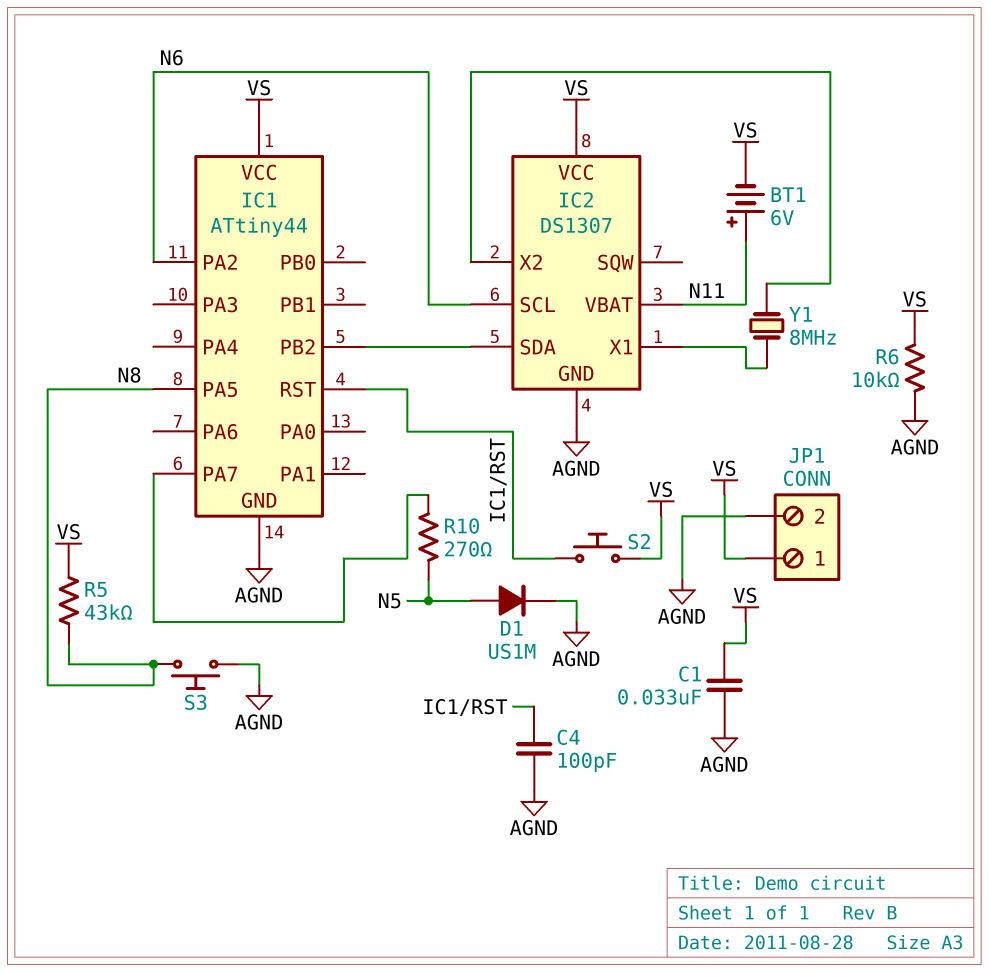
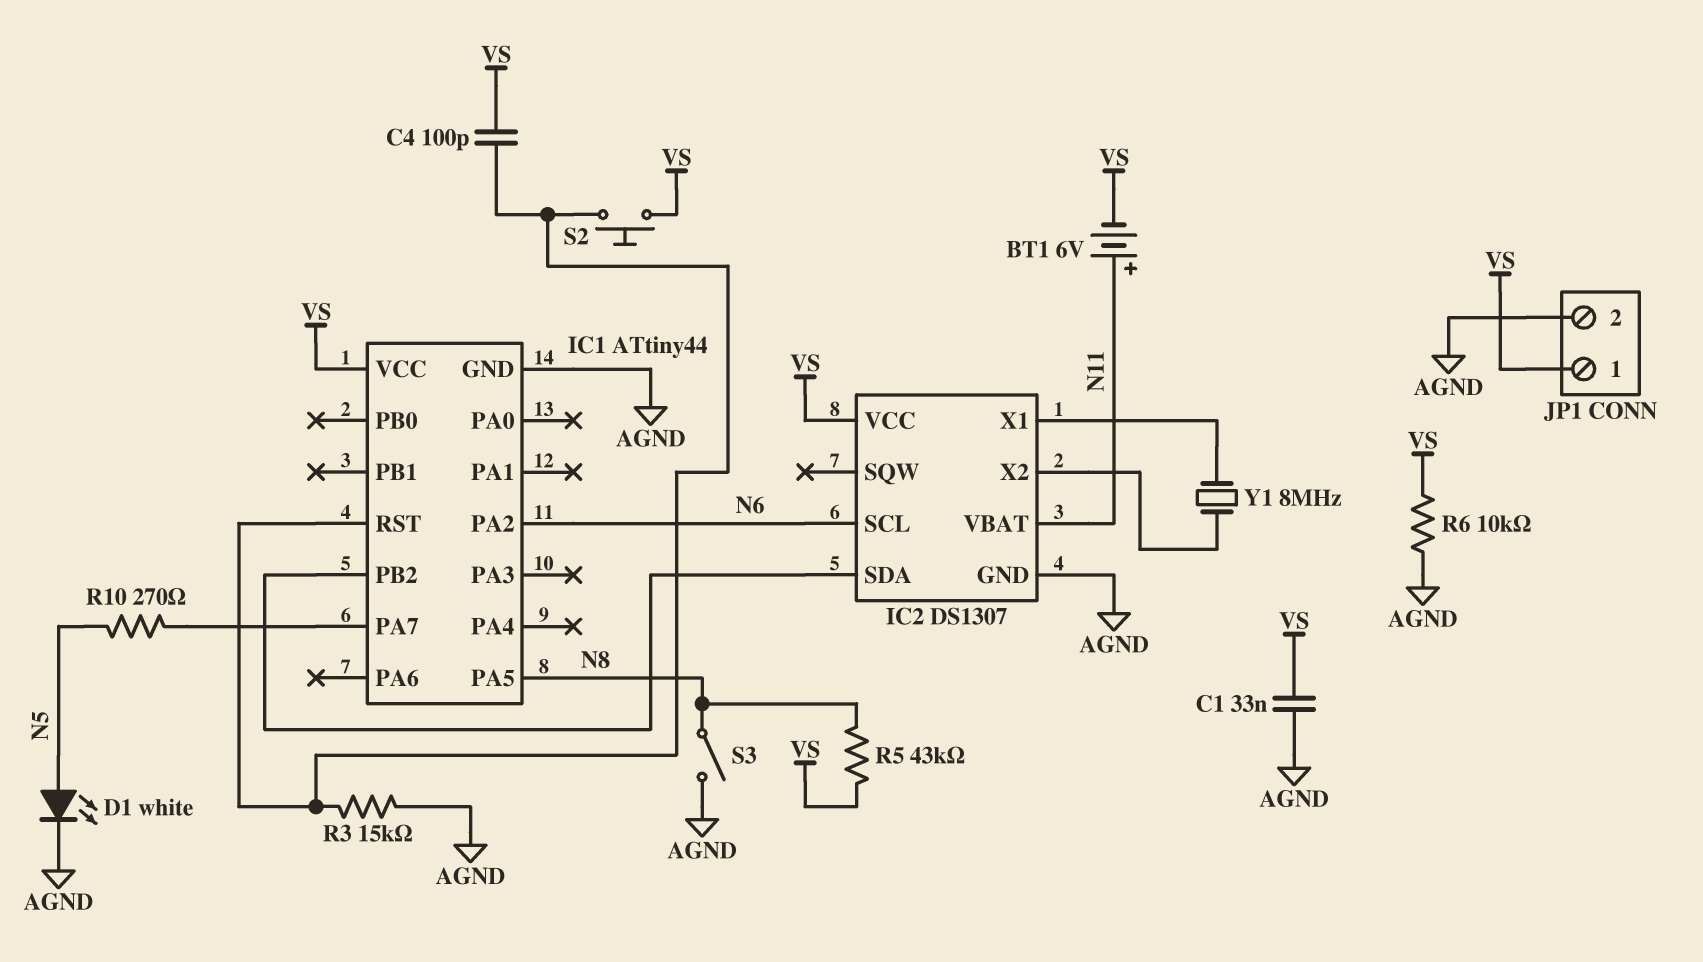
C4: 100pF (AGND, IC1/RST) -> 100pF (IC1/RST, VS)
D1: diode US1M (A N5, K AGND) -> LED white (A N5, K AGND)
R3: none -> 15k (AGND, IC1/RST)
S3: button (AGND, N8) -> switch (AGND, N8)

